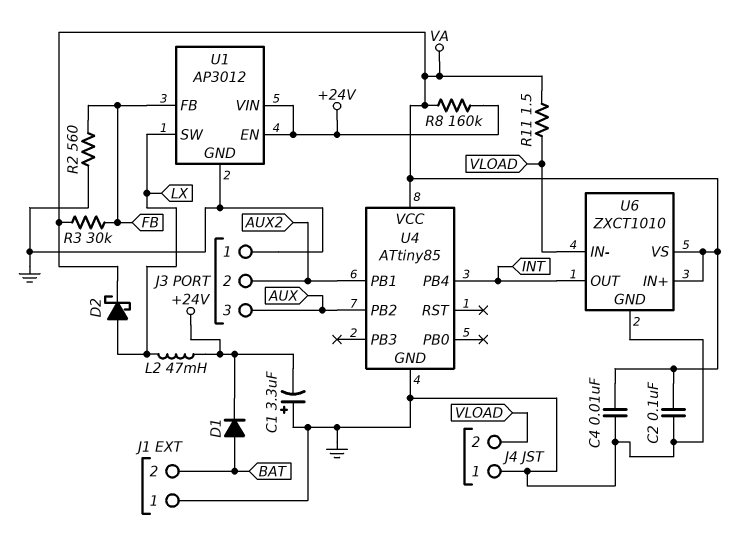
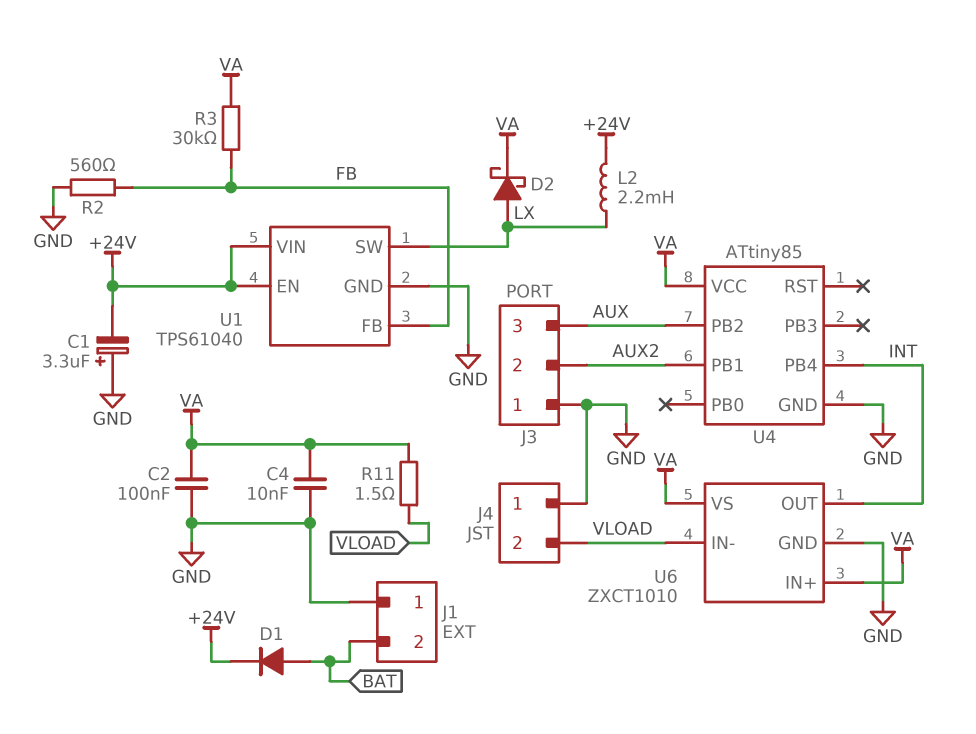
L2: 47mH (+24V, LX) -> 2.2mH (+24V, LX)
R8: 160k (+24V, VA) -> none
U1: AP3012 -> TPS61040

